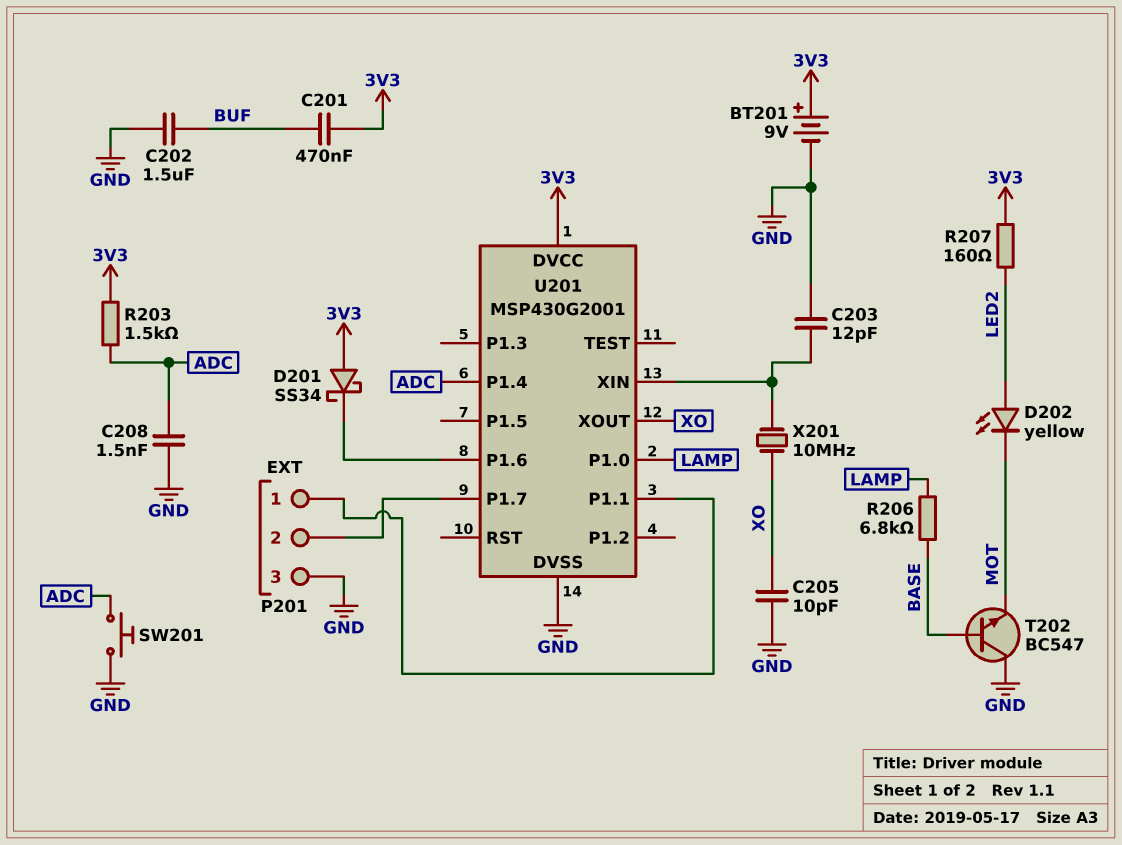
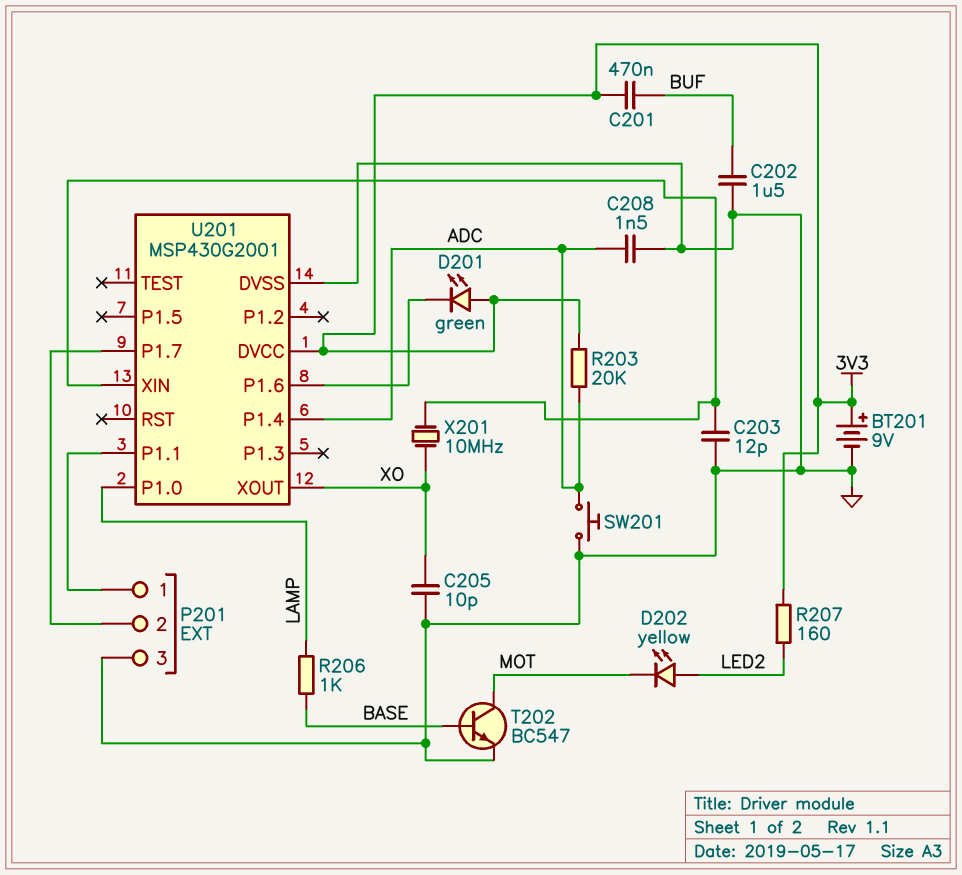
D201: schottky SS34 (A 3V3, K U201/P1.6) -> LED green (A 3V3, K U201/P1.6)
R203: 1.5k (3V3, ADC) -> 20k (3V3, ADC)
R206: 6.8k (BASE, LAMP) -> 1k (BASE, LAMP)
T202: NPN BC547 (B BASE, C GND, E MOT) -> NPN BC547 (B BASE, C MOT, E GND)

